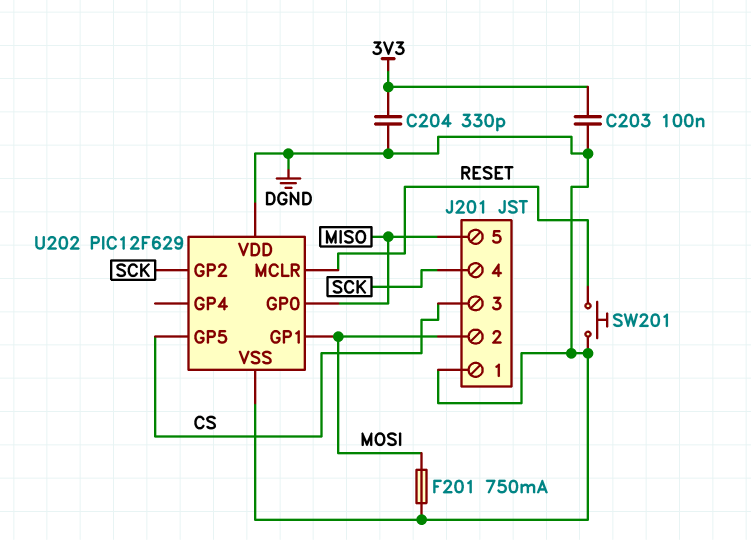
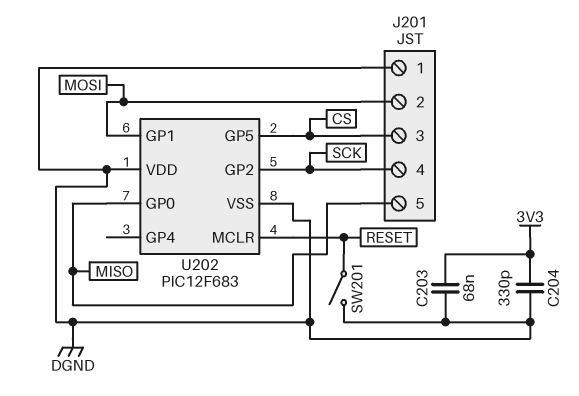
C203: 100nF (3V3, DGND) -> 68nF (3V3, DGND)
F201: 750mA (DGND, MOSI) -> none
SW201: button (DGND, RESET) -> switch (DGND, RESET)
U202: PIC12F629 -> PIC12F683

